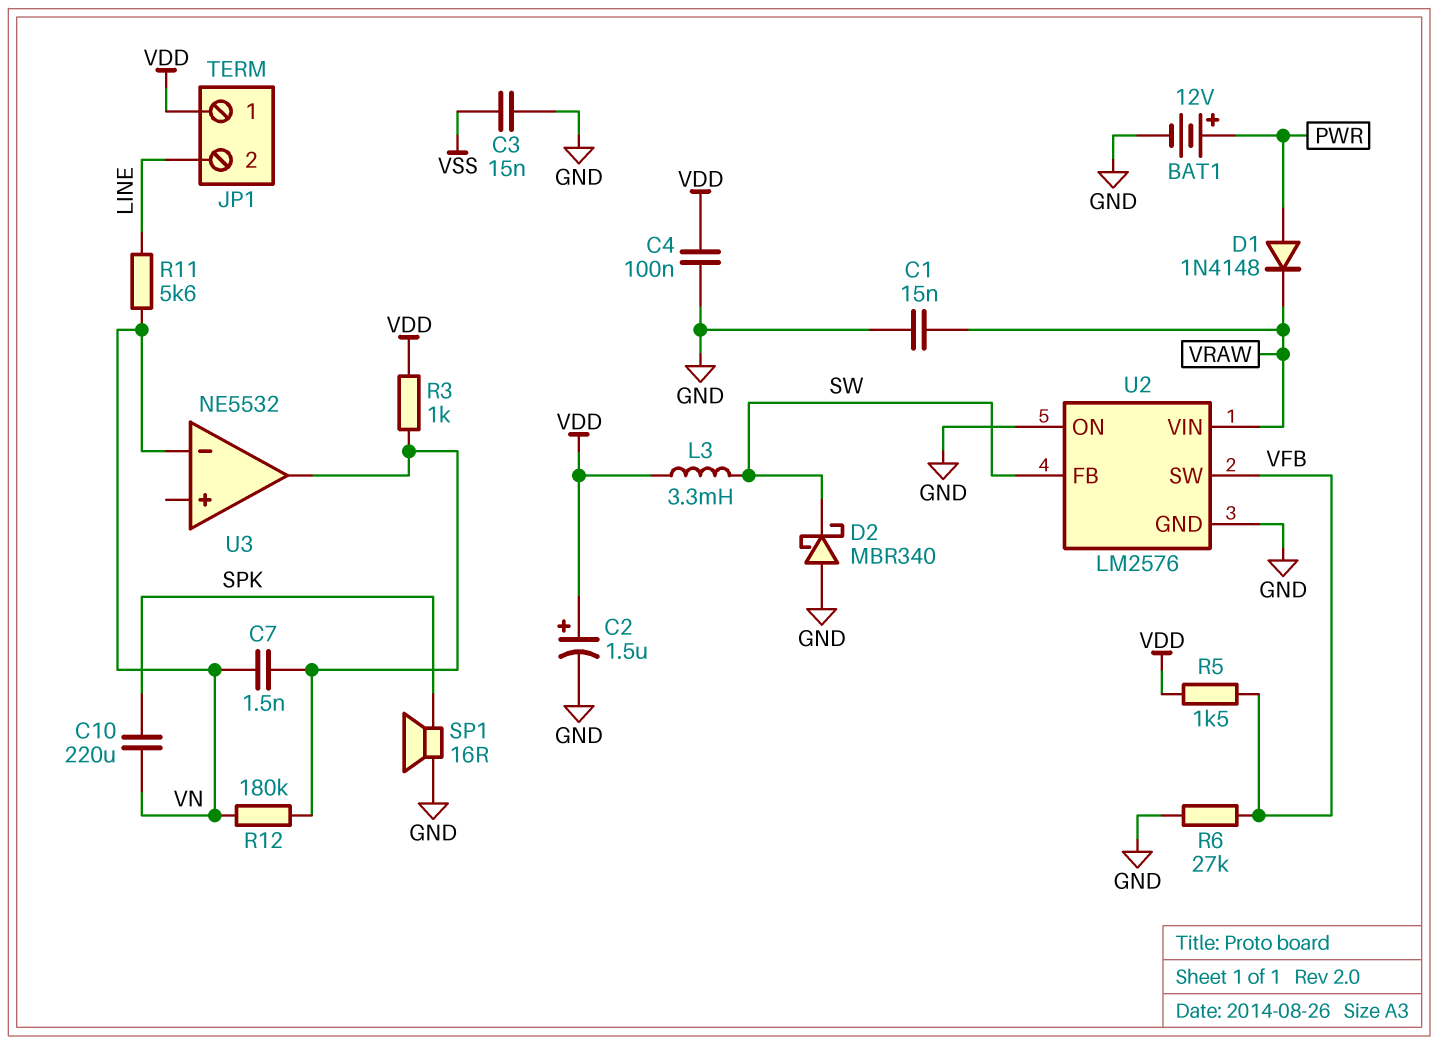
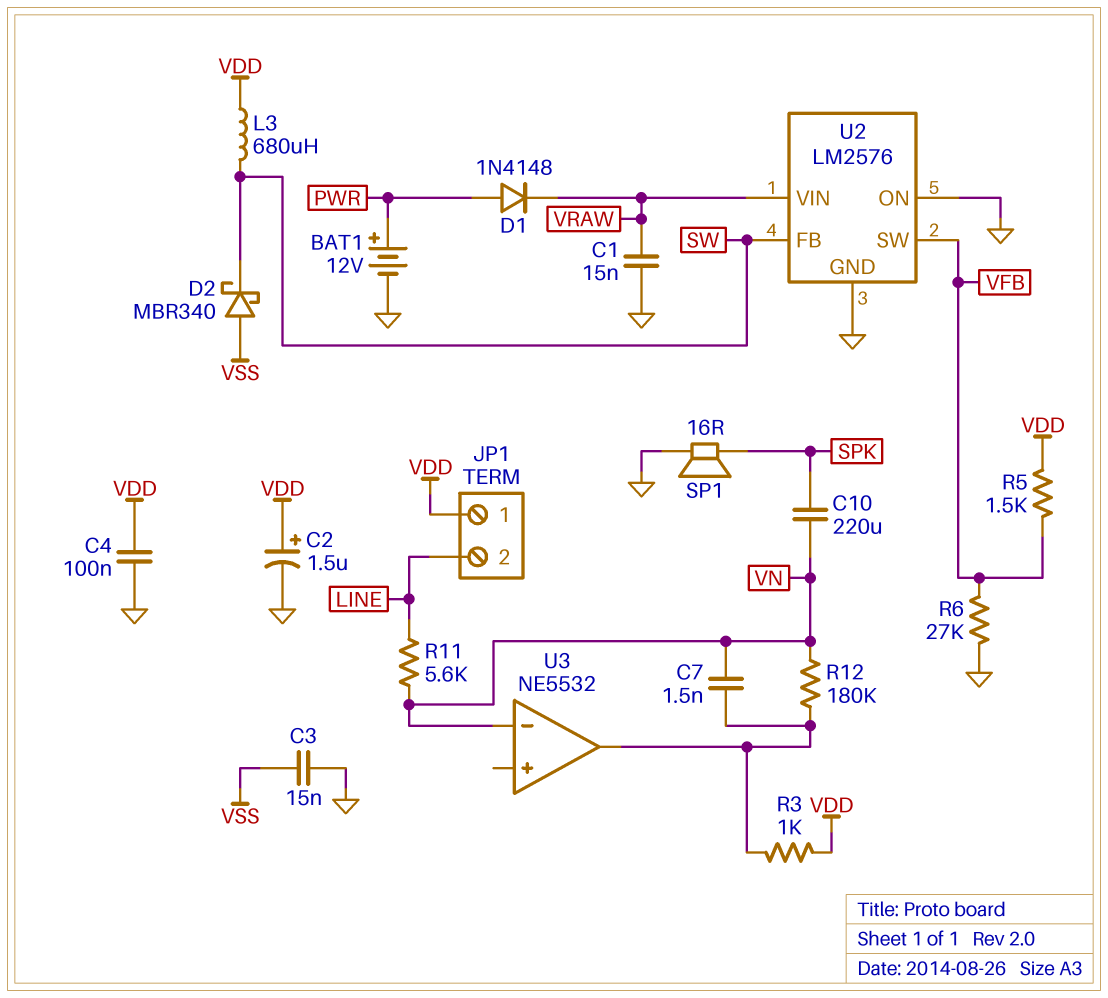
D2: schottky MBR340 (A GND, K SW) -> schottky MBR340 (A VSS, K SW)
L3: 3.3mH (SW, VDD) -> 680uH (SW, VDD)

